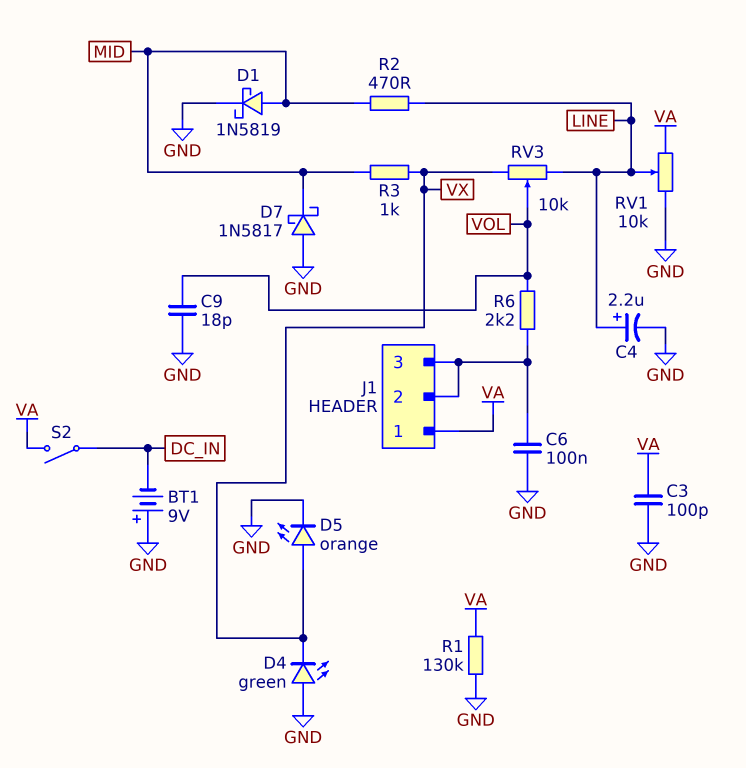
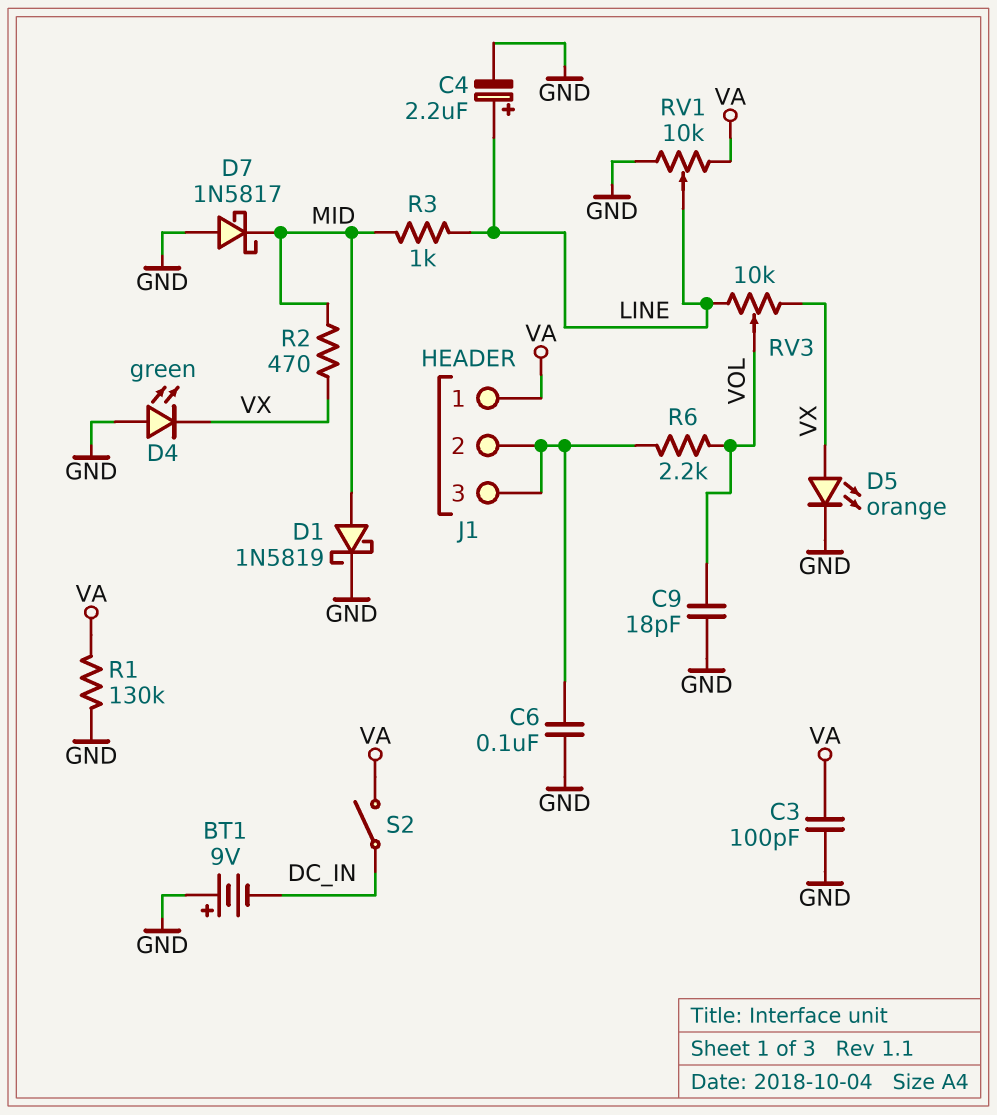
R2: 470 (LINE, MID) -> 470 (MID, VX)
R3: 1k (MID, VX) -> 1k (LINE, MID)

